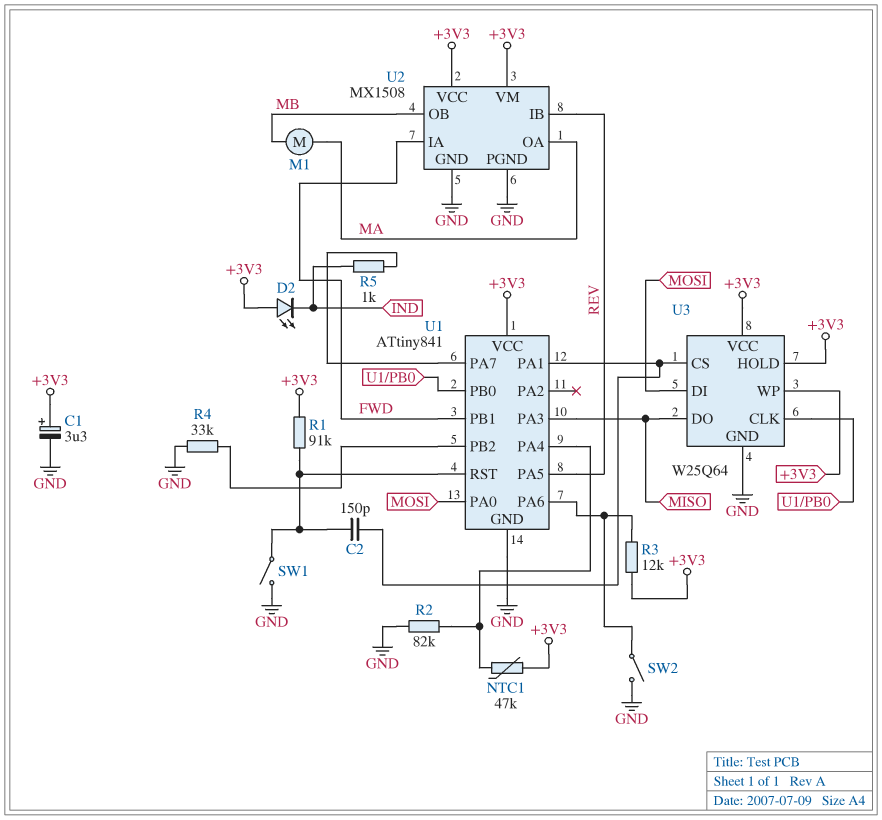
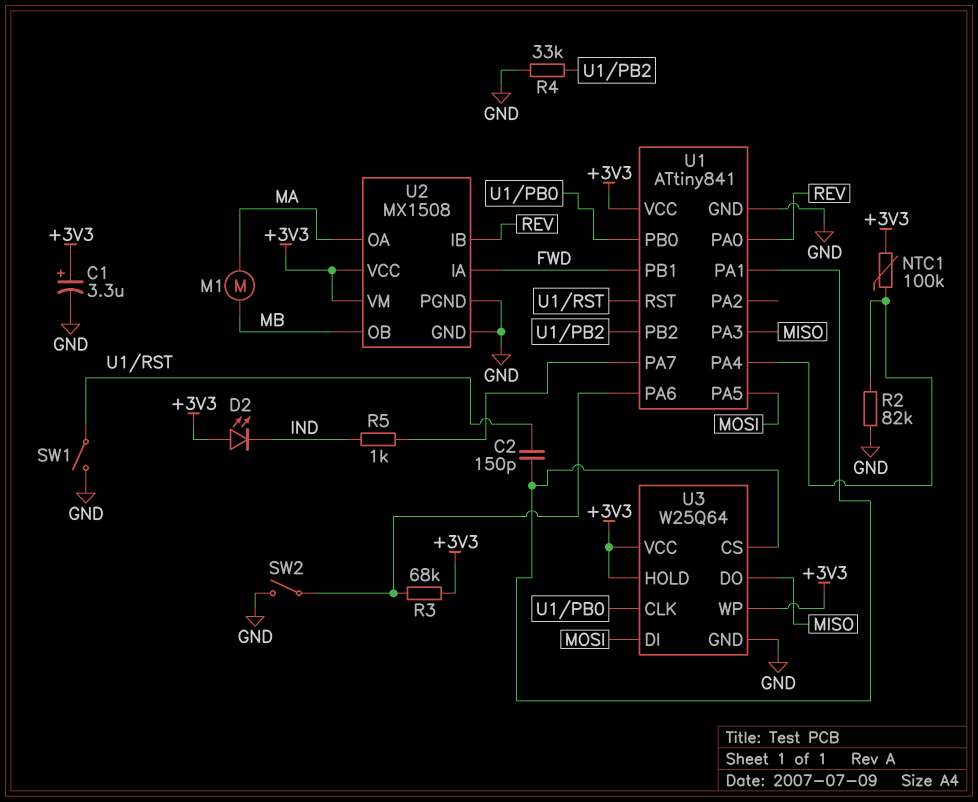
NTC1: 47k (+3V3, U1/PA4) -> 100k (+3V3, U1/PA4)
R1: 91k (+3V3, U1/RST) -> none
R3: 12k (+3V3, U1/PA6) -> 68k (+3V3, U1/PA6)
U1 pin PA0: MOSI -> REV
U1 pin PA5: REV -> MOSI

